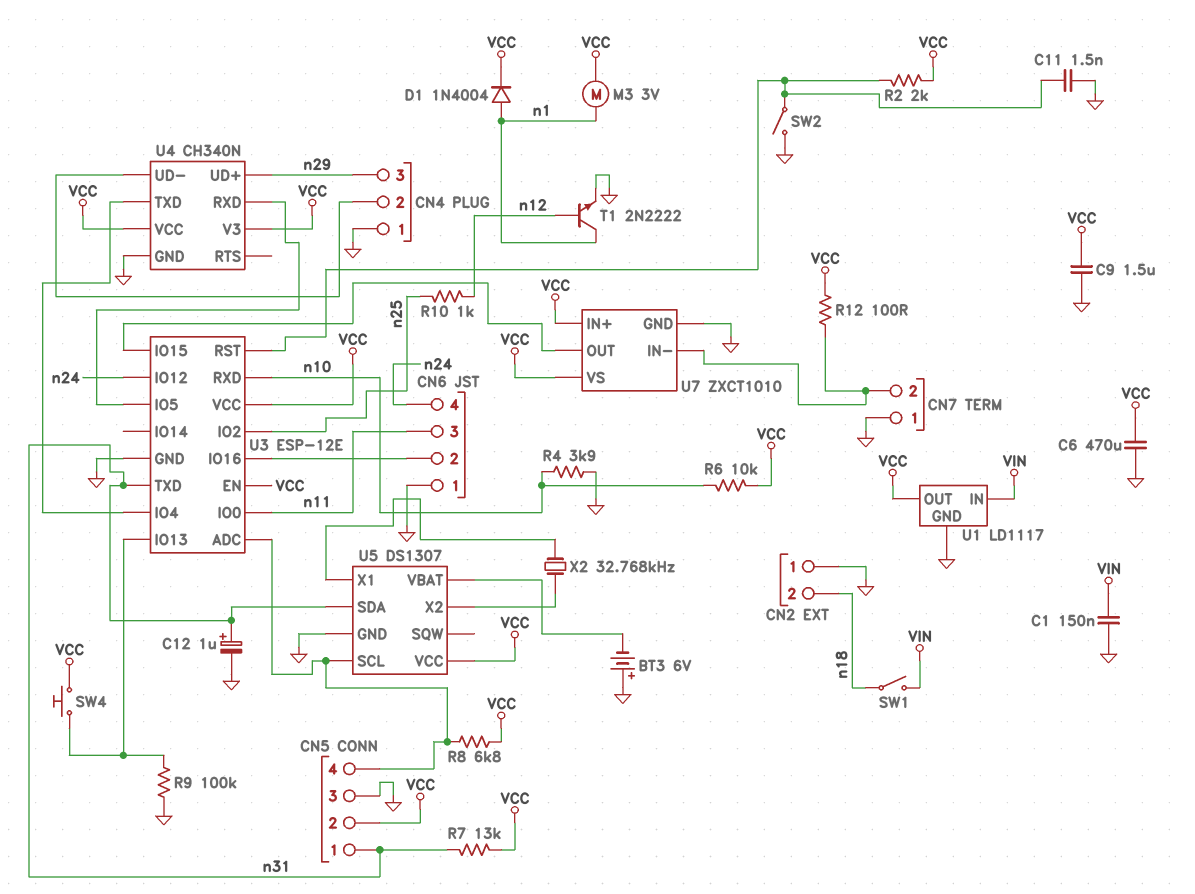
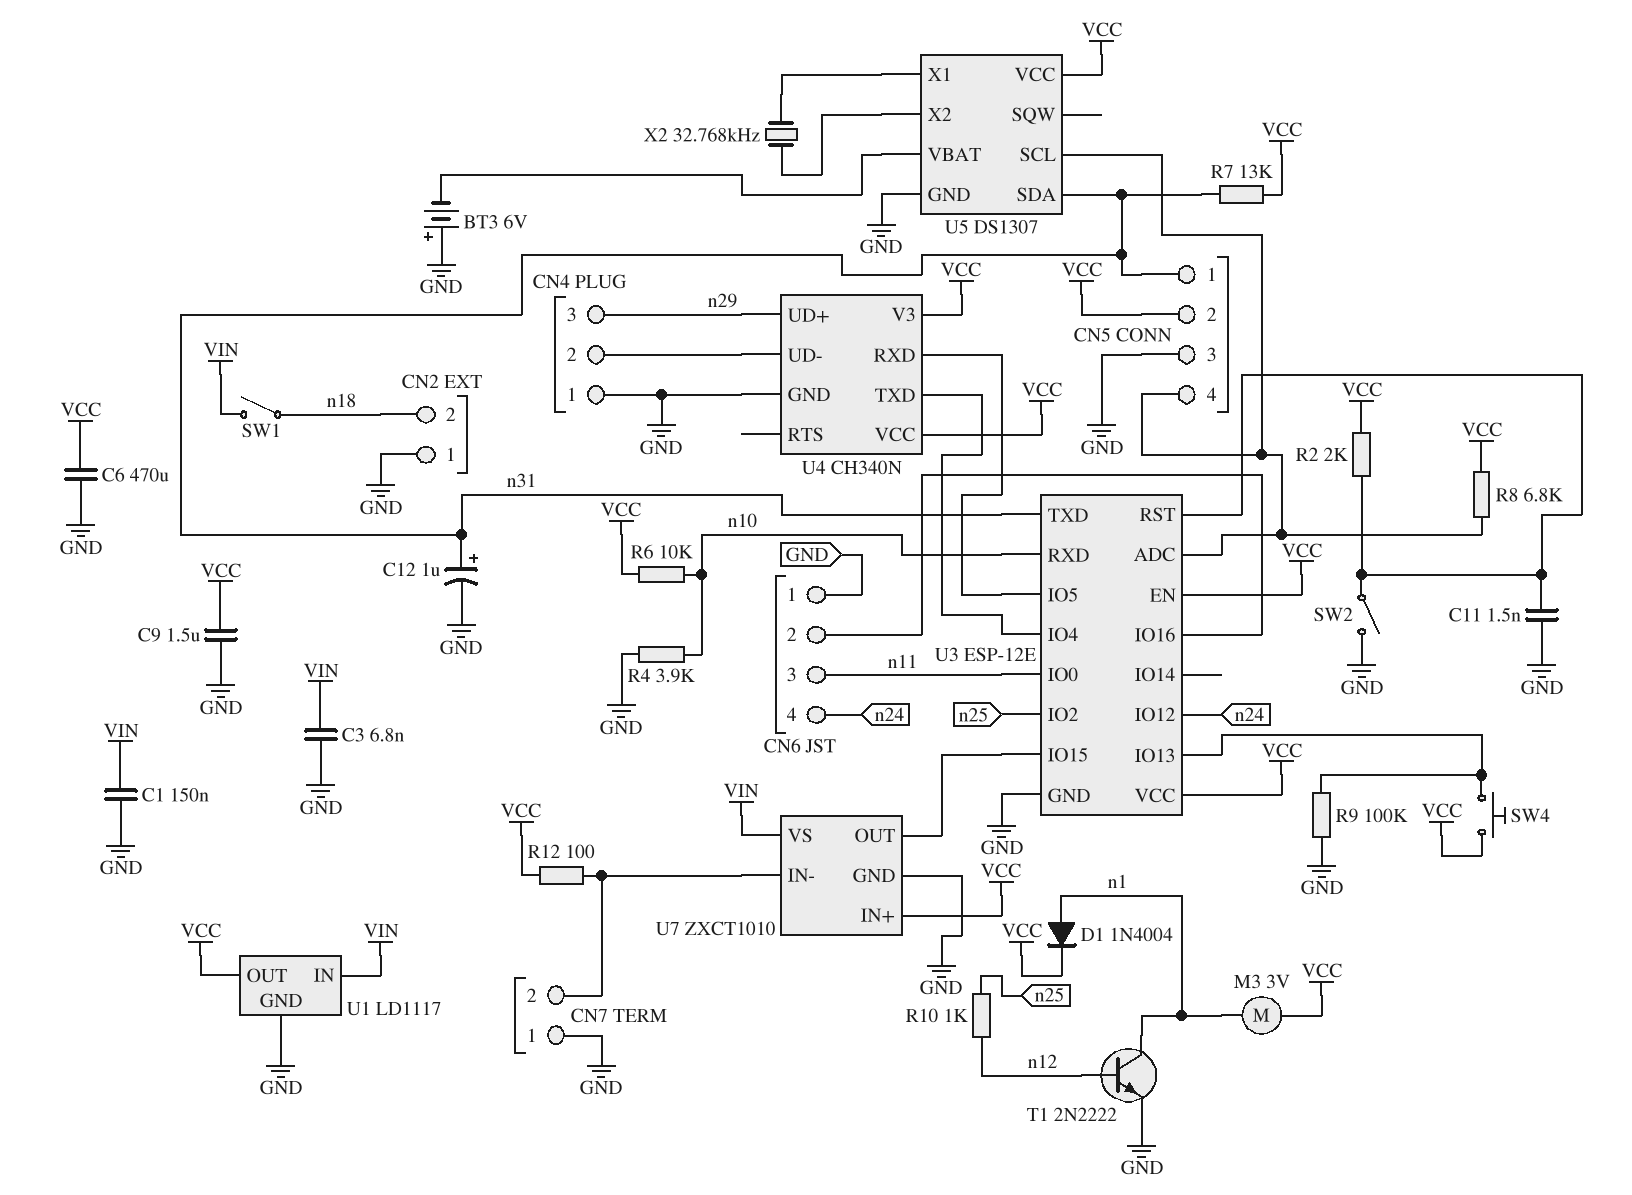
C3: none -> 6.8nF (GND, VIN)
U7 pin VS: VCC -> VIN

